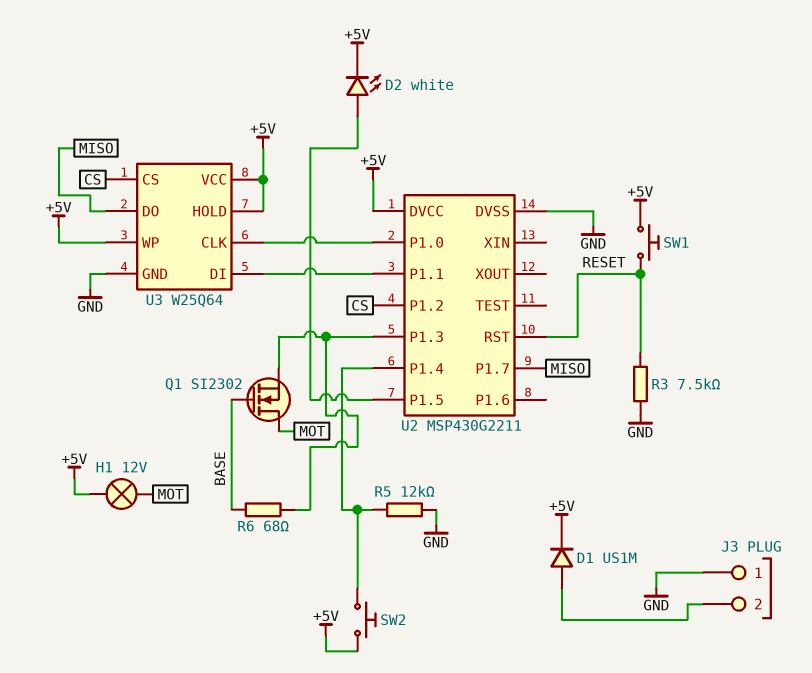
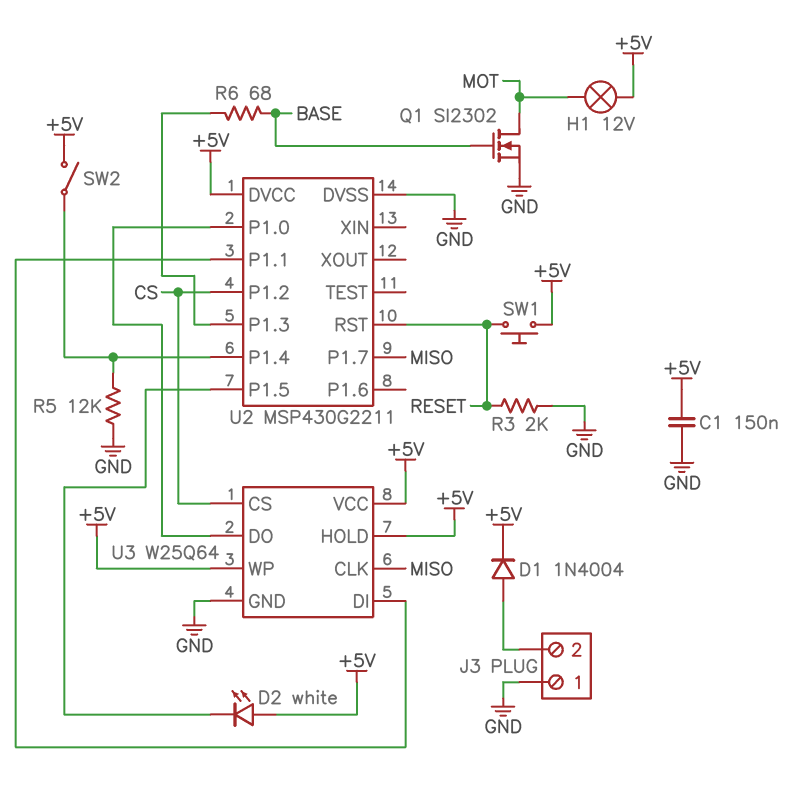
C1: none -> 150nF (+5V, GND)
D1: diode US1M (A J3/2, K +5V) -> diode 1N4004 (A J3/2, K +5V)
D2: LED white (A U2/P1.5, K +5V) -> LED white (A +5V, K U2/P1.5)
Q1: NMOS SI2302 (G BASE, D MOT, S U2/P1.3) -> NMOS SI2302 (G BASE, D MOT, S GND)
R3: 7.5k (GND, RESET) -> 2k (GND, RESET)
SW2: button (+5V, U2/P1.4) -> switch (+5V, U2/P1.4)
U3 pin CLK: U2/P1.0 -> MISO
U3 pin DO: MISO -> U2/P1.0

